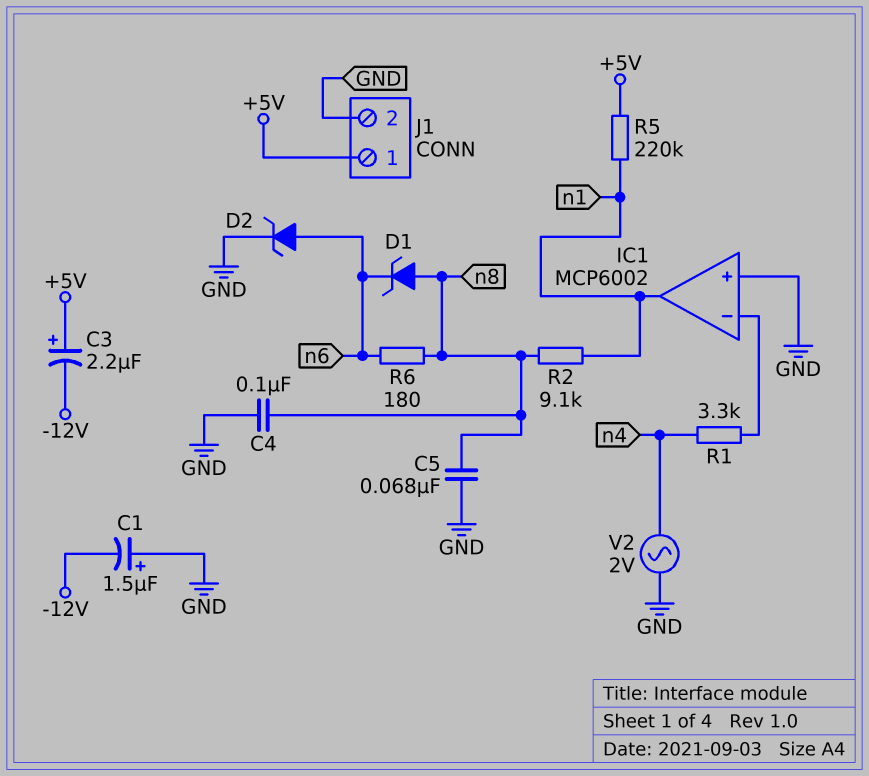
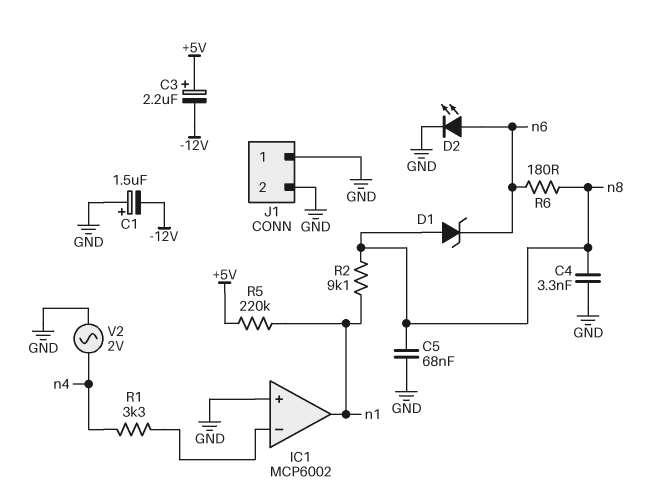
C4: 100nF (GND, n8) -> 3.3nF (GND, n8)
D2: zener (A n6, K GND) -> LED (A n6, K GND)
J1 pin 1: +5V -> GND

